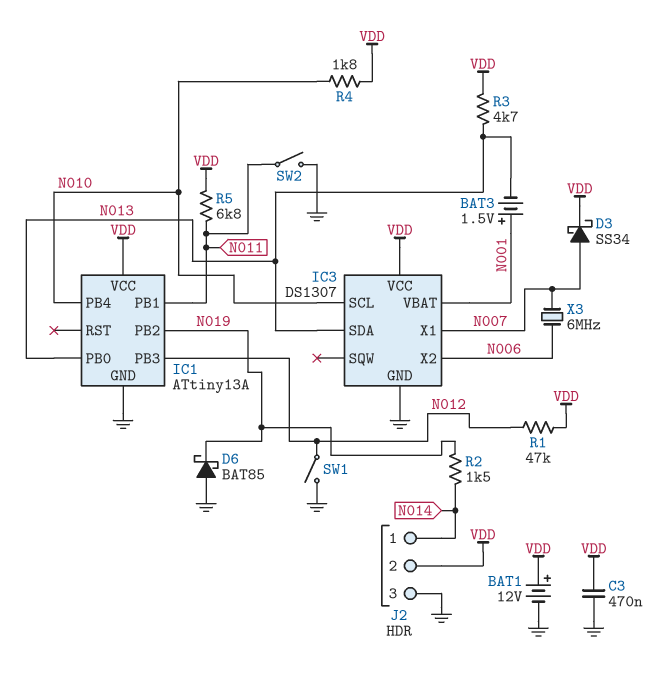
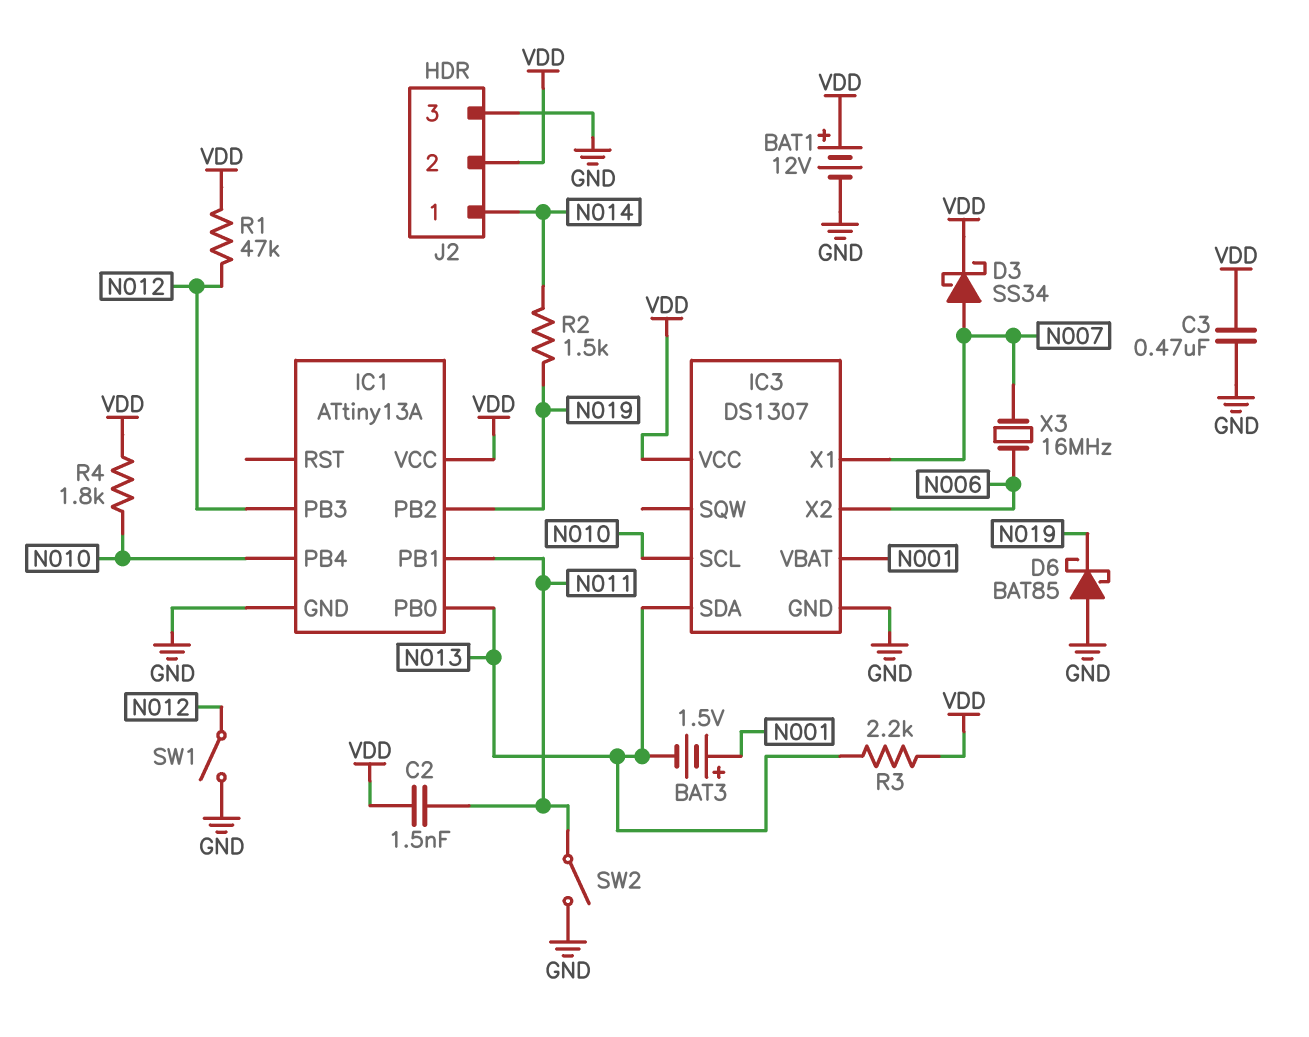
C2: none -> 1.5nF (N011, VDD)
R3: 4.7k (N013, VDD) -> 2.2k (N013, VDD)
R5: 6.8k (N011, VDD) -> none
X3: 6MHz (N006, N007) -> 16MHz (N006, N007)

